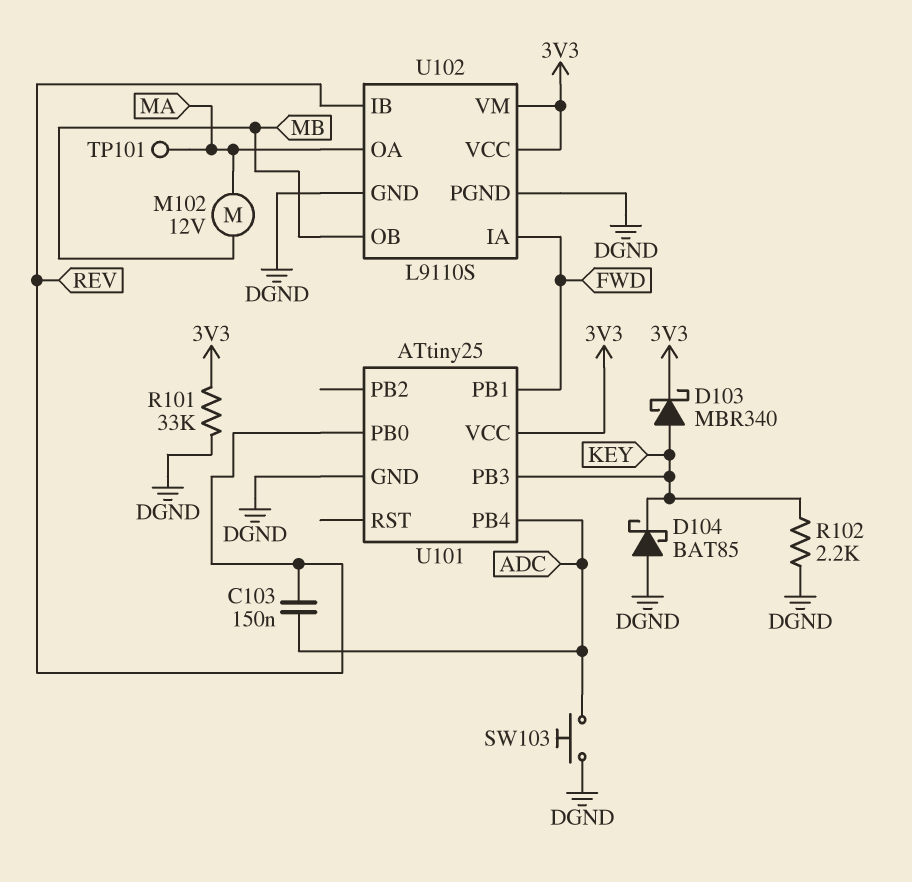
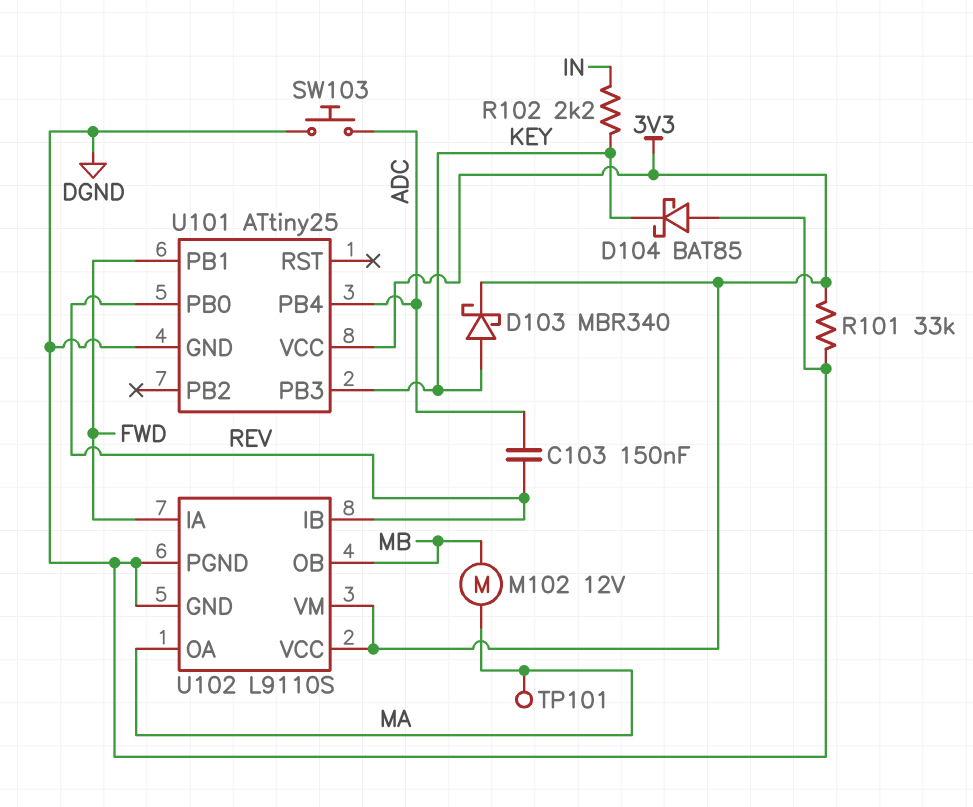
R102: 2.2k (DGND, KEY) -> 2.2k (IN, KEY)

